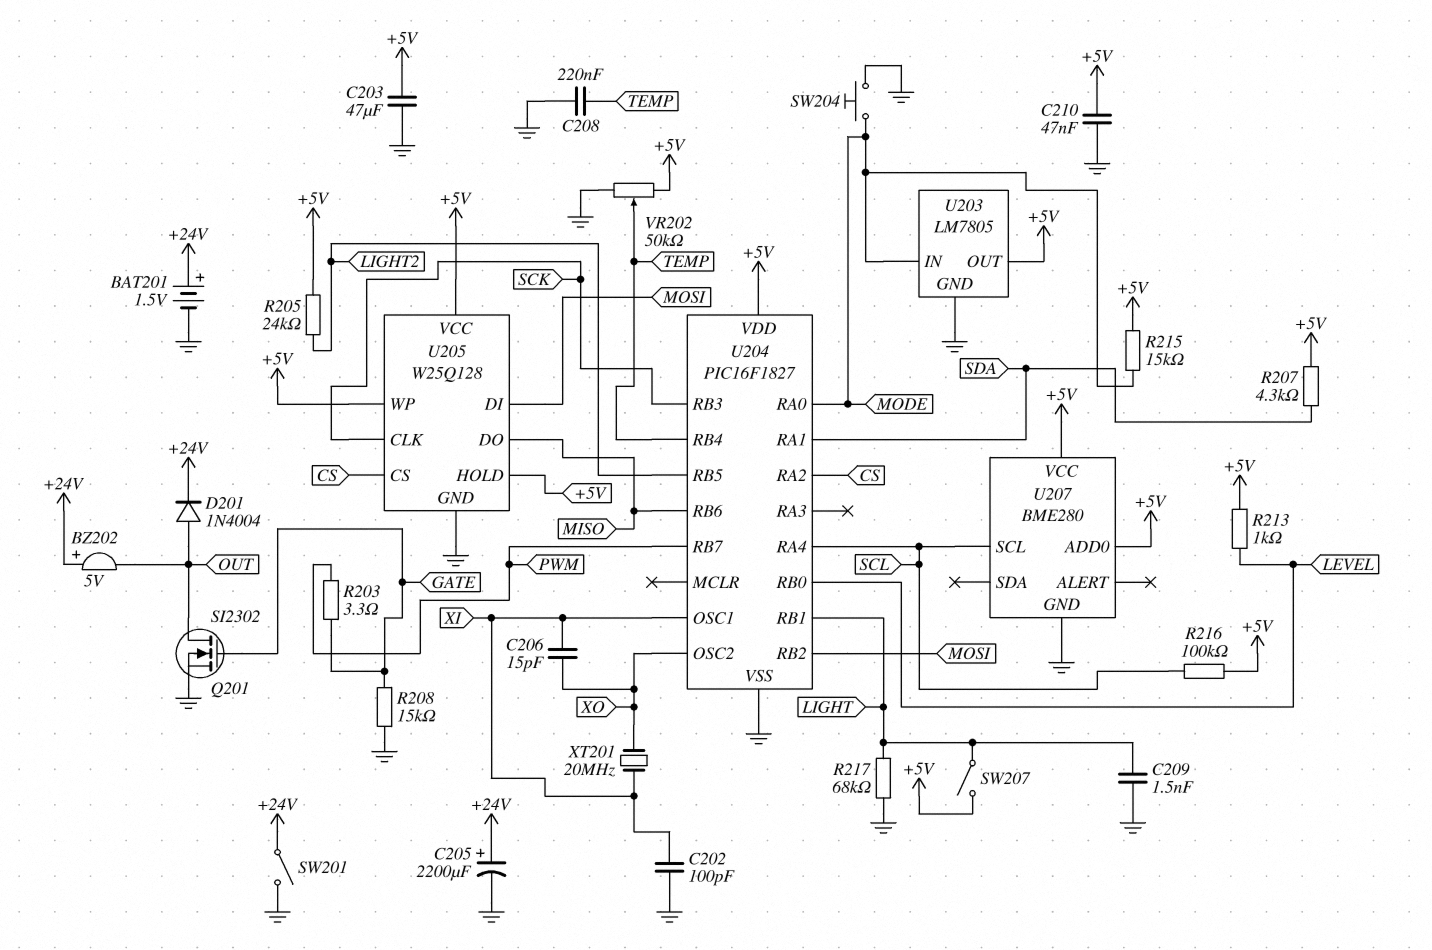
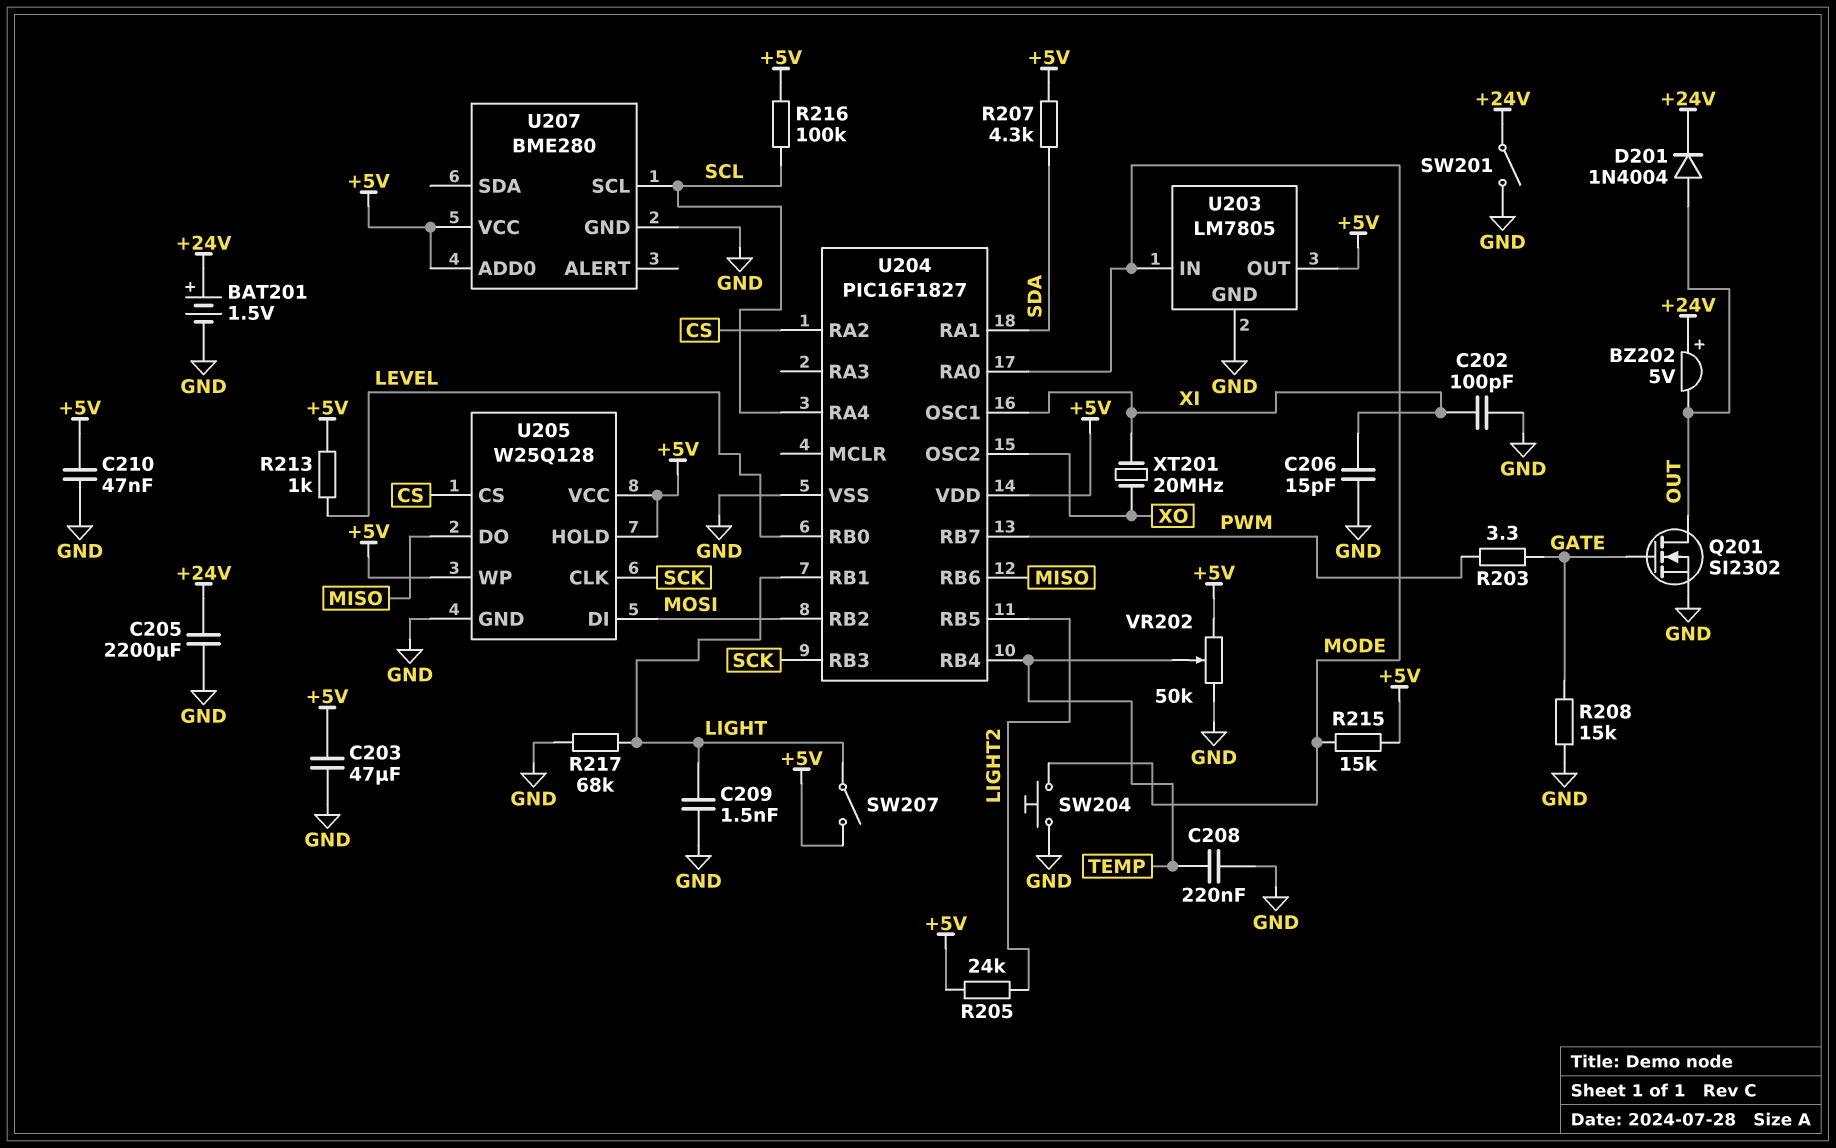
C205: 2200uF (plus +24V, minus GND) -> 2200uF (+24V, GND)
C206: 15pF (XI, XO) -> 15pF (GND, XI)

